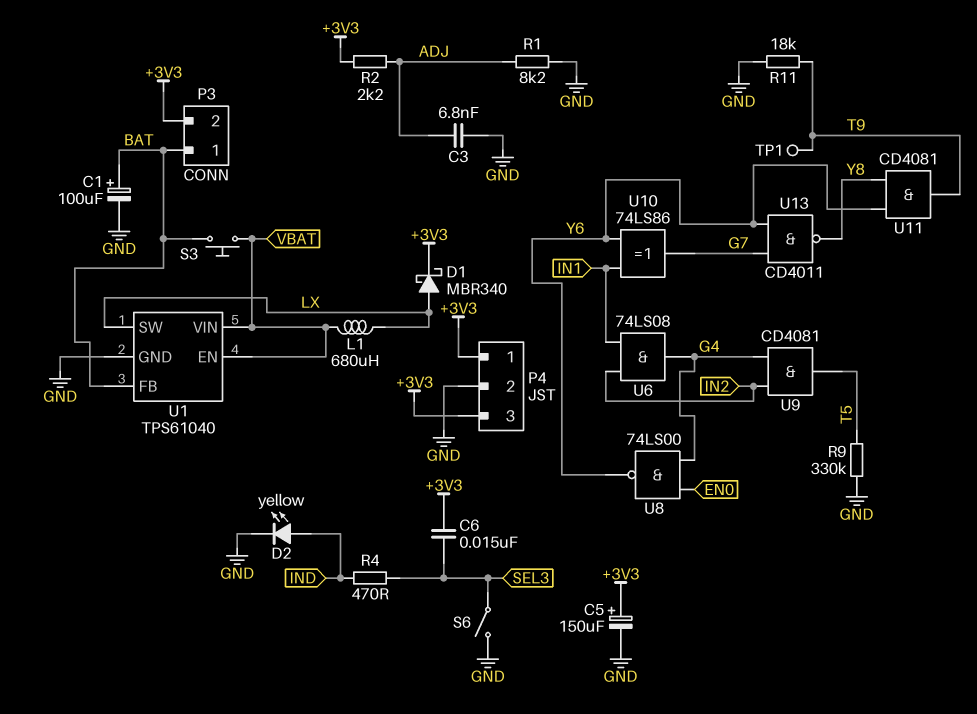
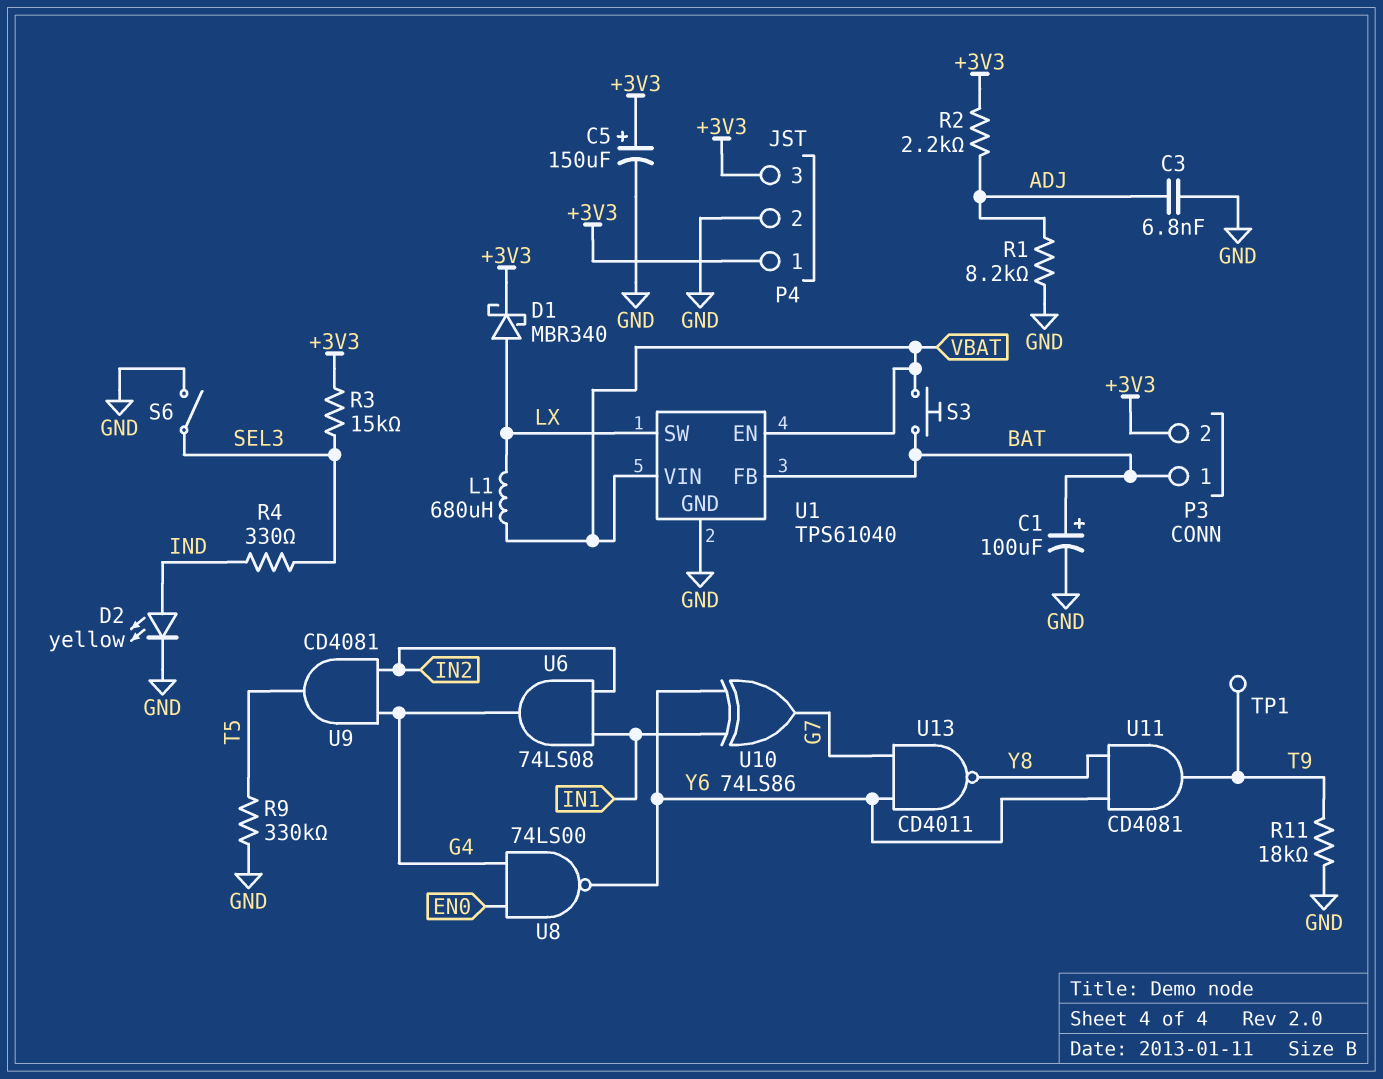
C6: 15nF (+3V3, SEL3) -> none
R3: none -> 15k (+3V3, SEL3)
R4: 470 (IND, SEL3) -> 330 (IND, SEL3)

